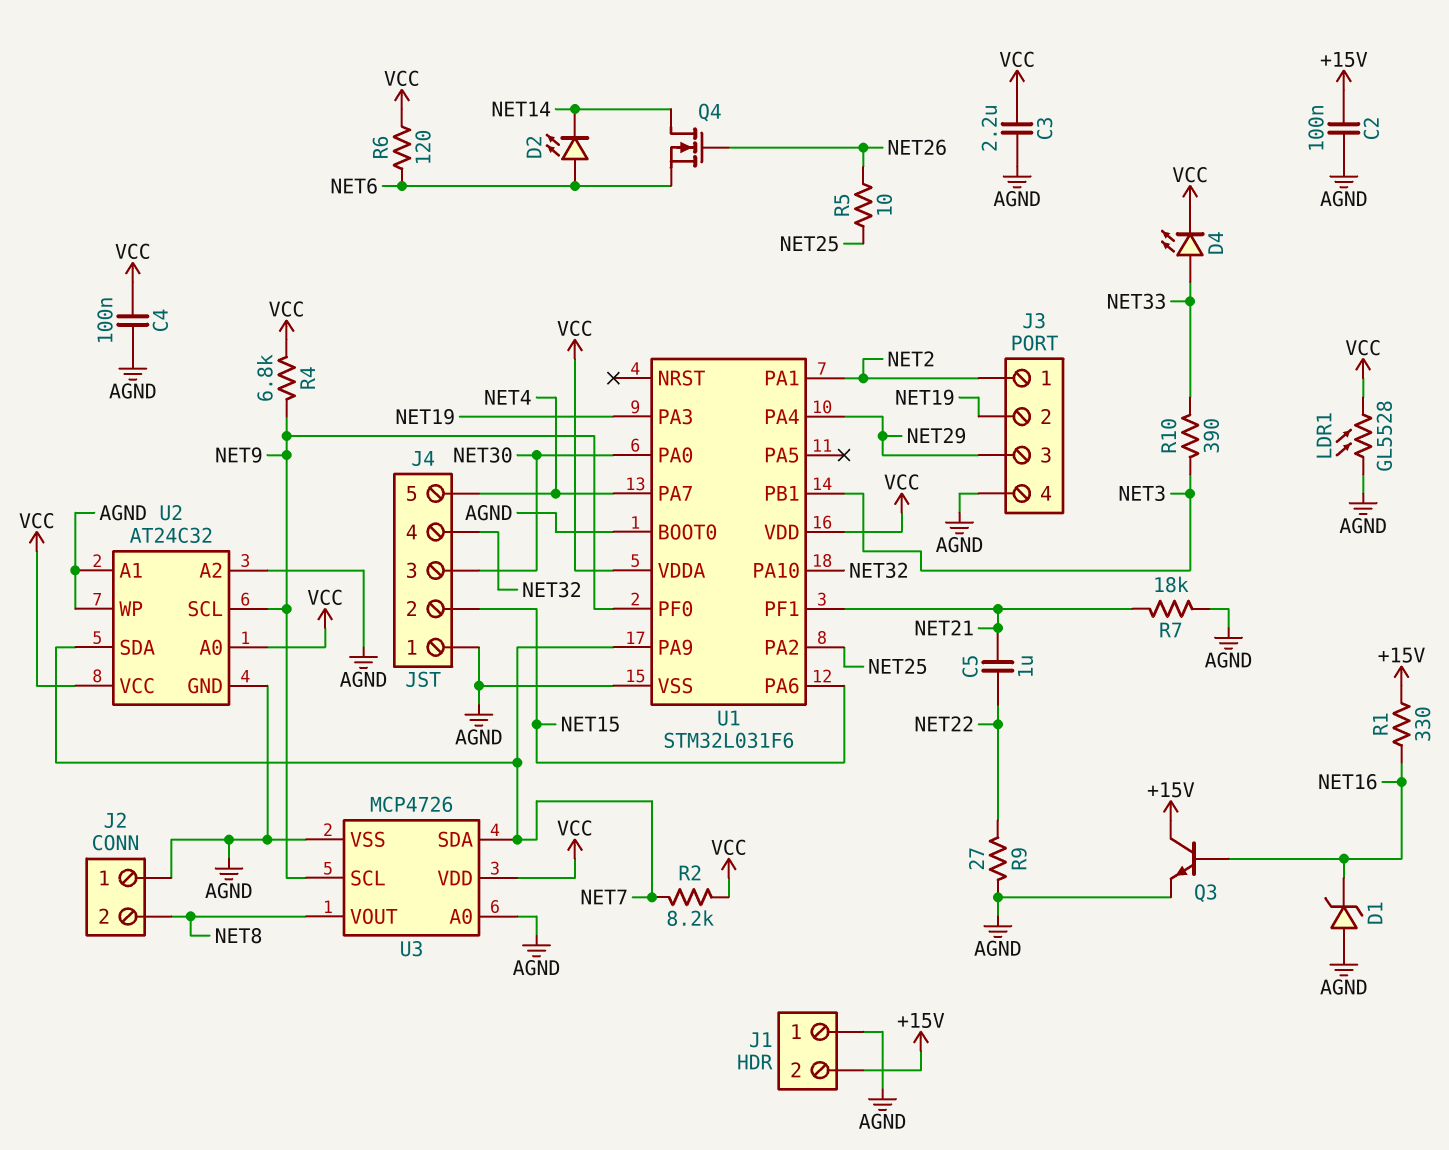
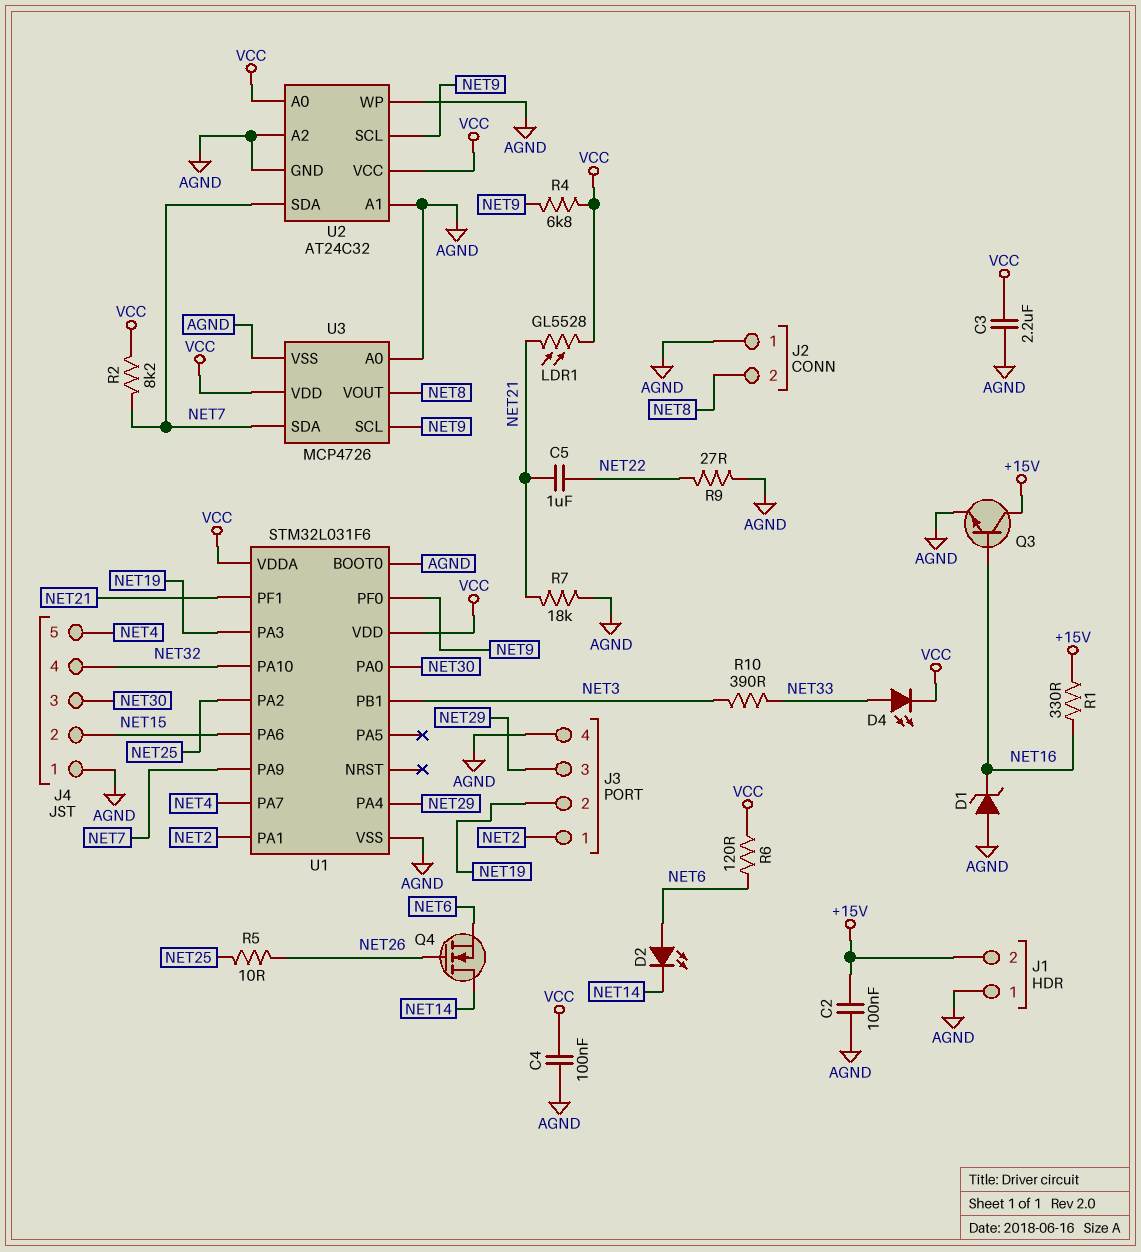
LDR1: GL5528 (AGND, VCC) -> GL5528 (NET21, VCC)

